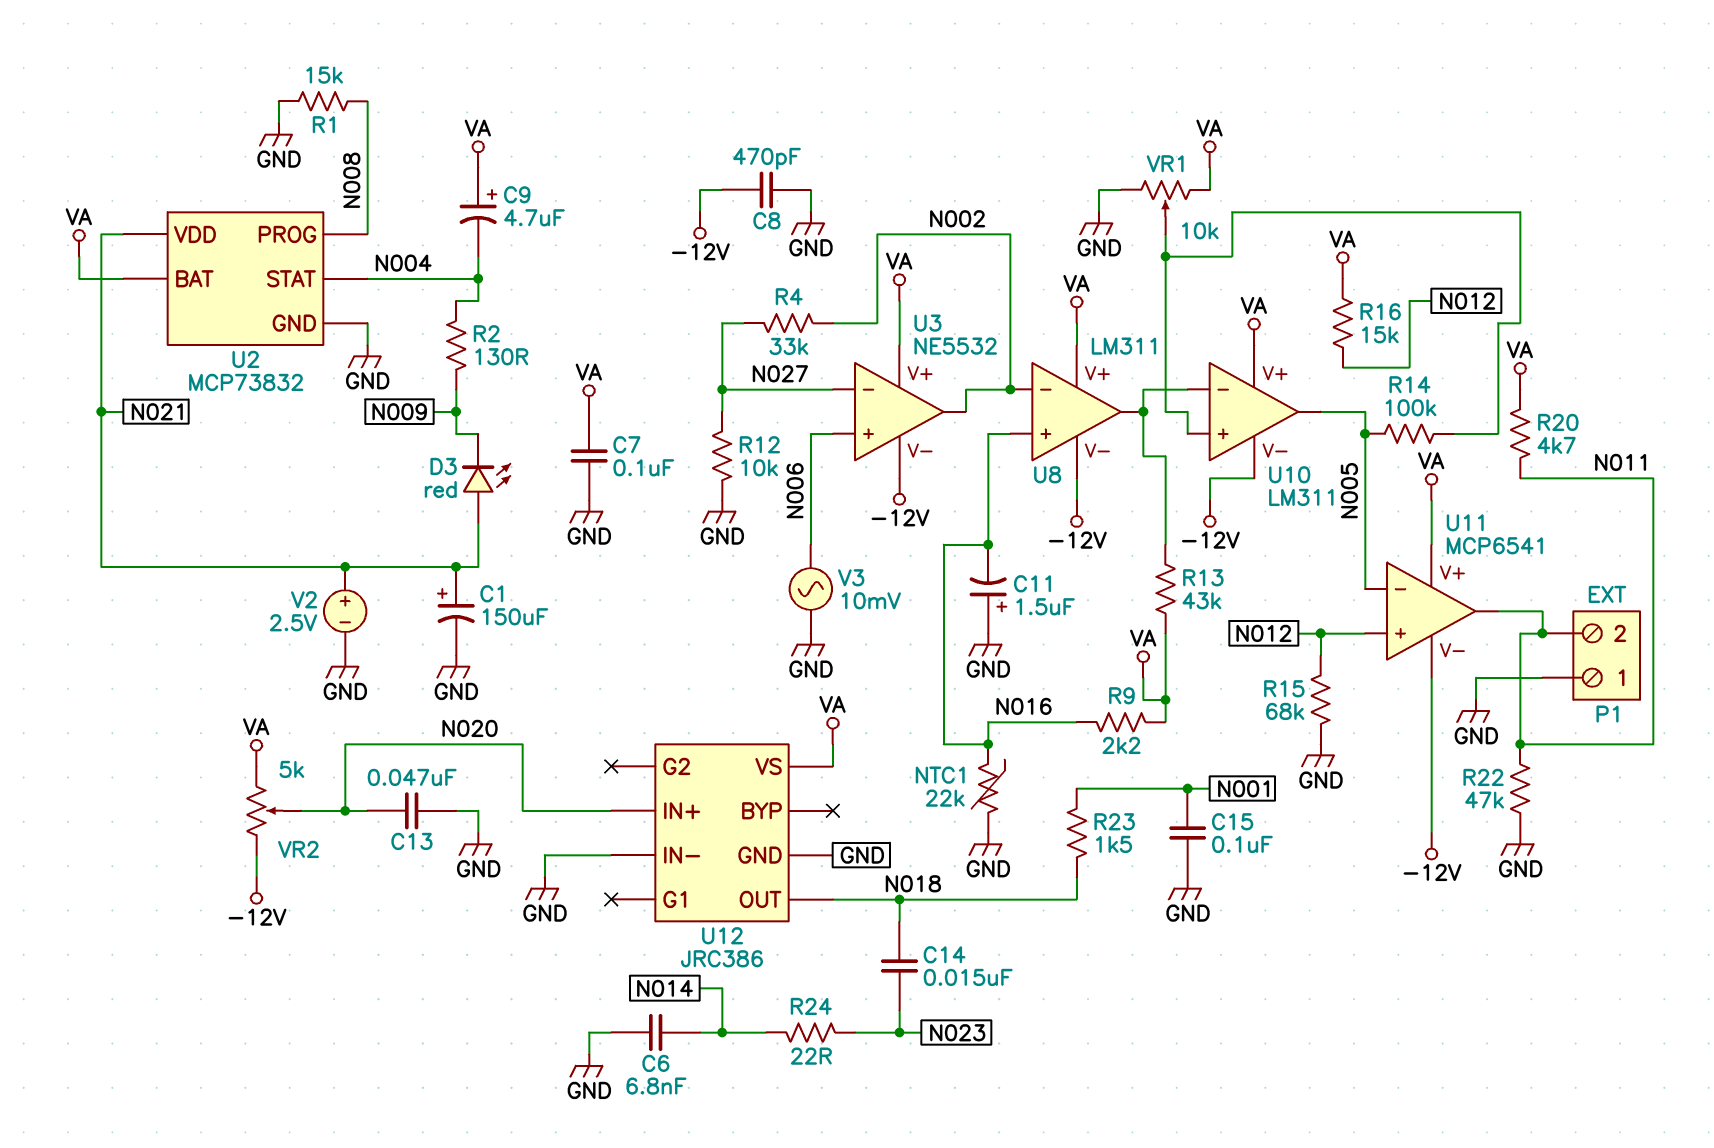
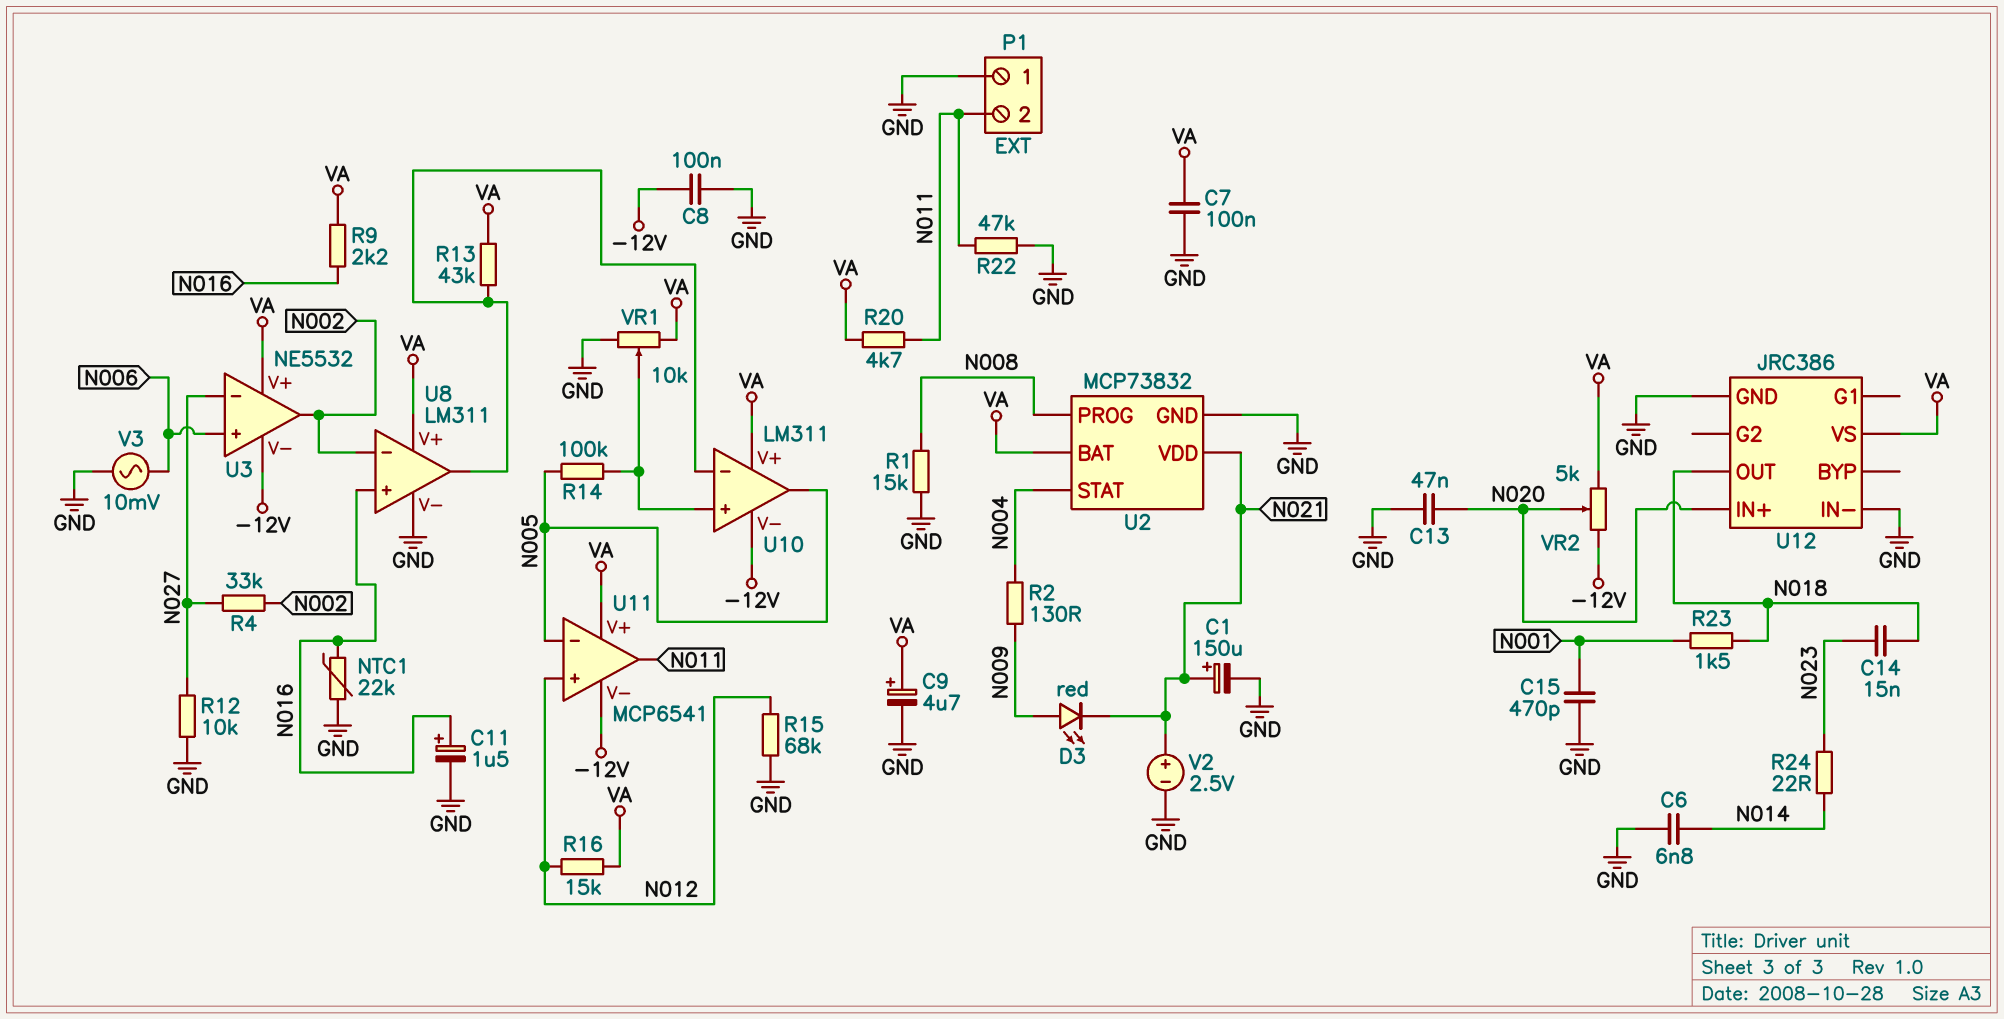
C8: 470pF (-12V, GND) -> 100nF (-12V, GND)
C9: 4.7uF (plus VA, minus N004) -> 4.7uF (plus VA, minus GND)
C11: 1.5uF (plus GND, minus N016) -> 1.5uF (plus N016, minus GND)
C15: 100nF (GND, N001) -> 470pF (GND, N001)
D3: LED red (A N021, K N009) -> LED red (A N009, K N021)
U8 pin V-: -12V -> GND

